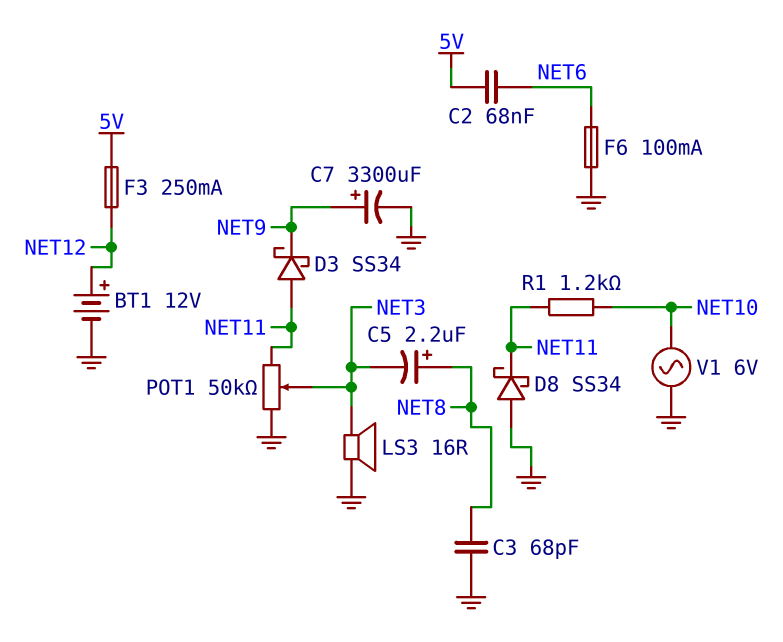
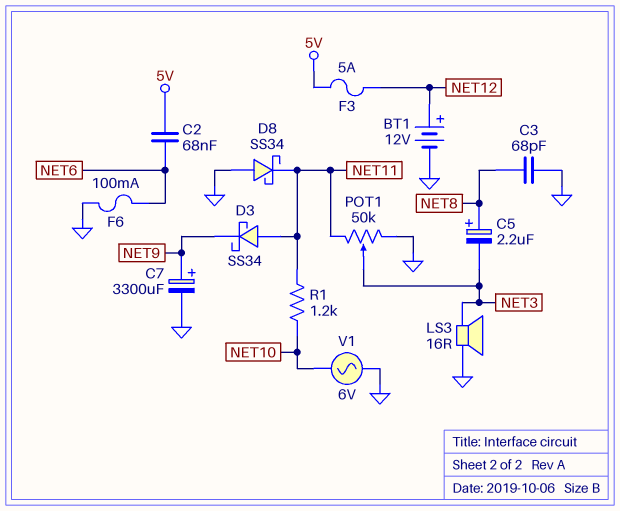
F3: 250mA (5V, NET12) -> 5A (5V, NET12)

